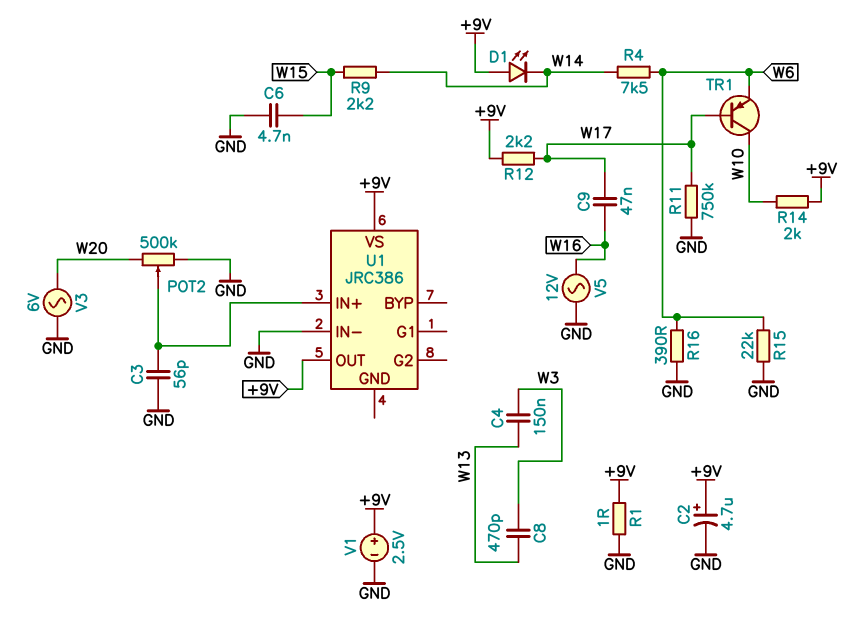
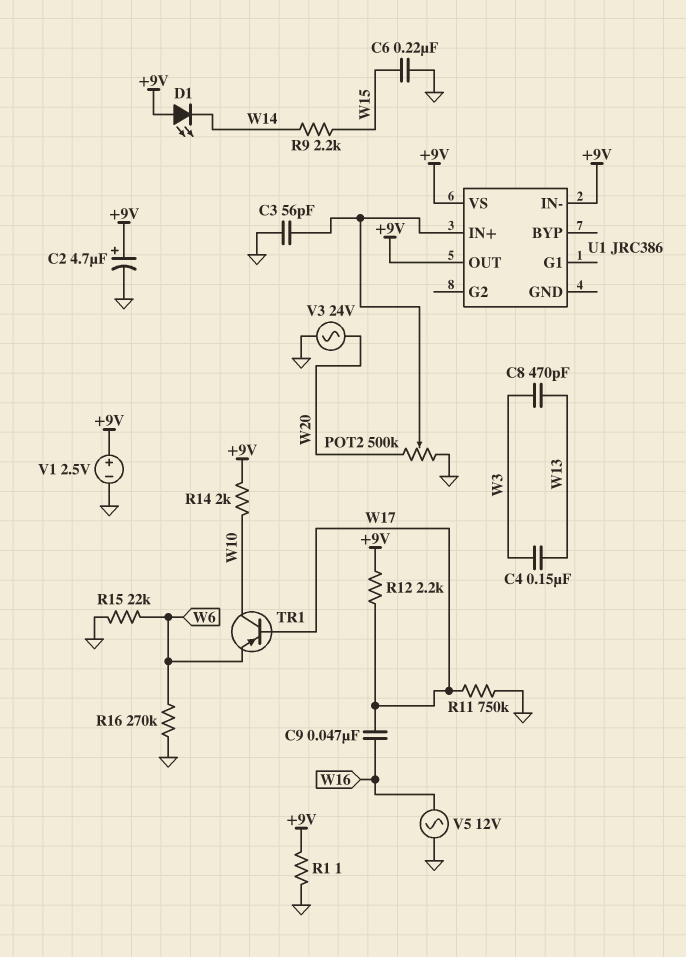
C6: 4.7nF (GND, W15) -> 220nF (GND, W15)
R4: 7.5k (W6, W14) -> none
R16: 390 (GND, W6) -> 270k (GND, W6)
U1 pin IN-: GND -> +9V
V3: AC 6V (GND, W20) -> AC 24V (GND, W20)

